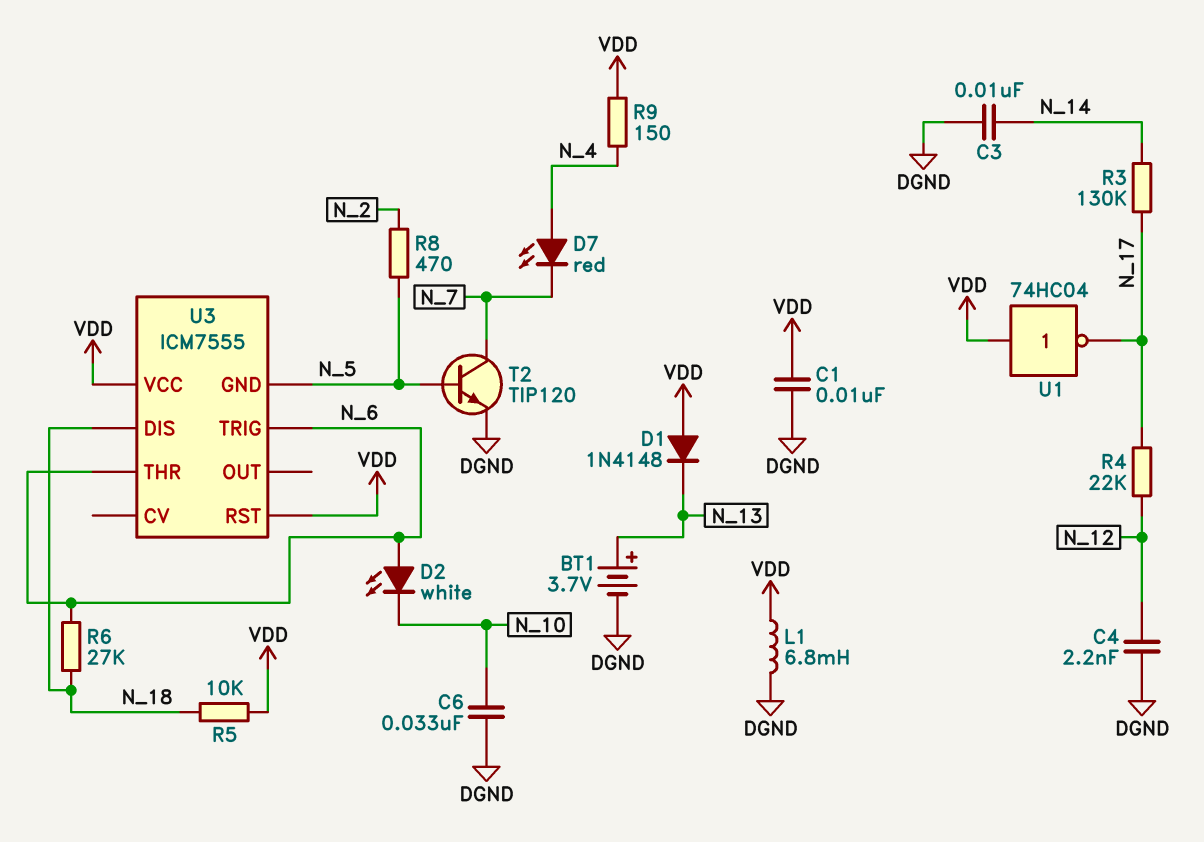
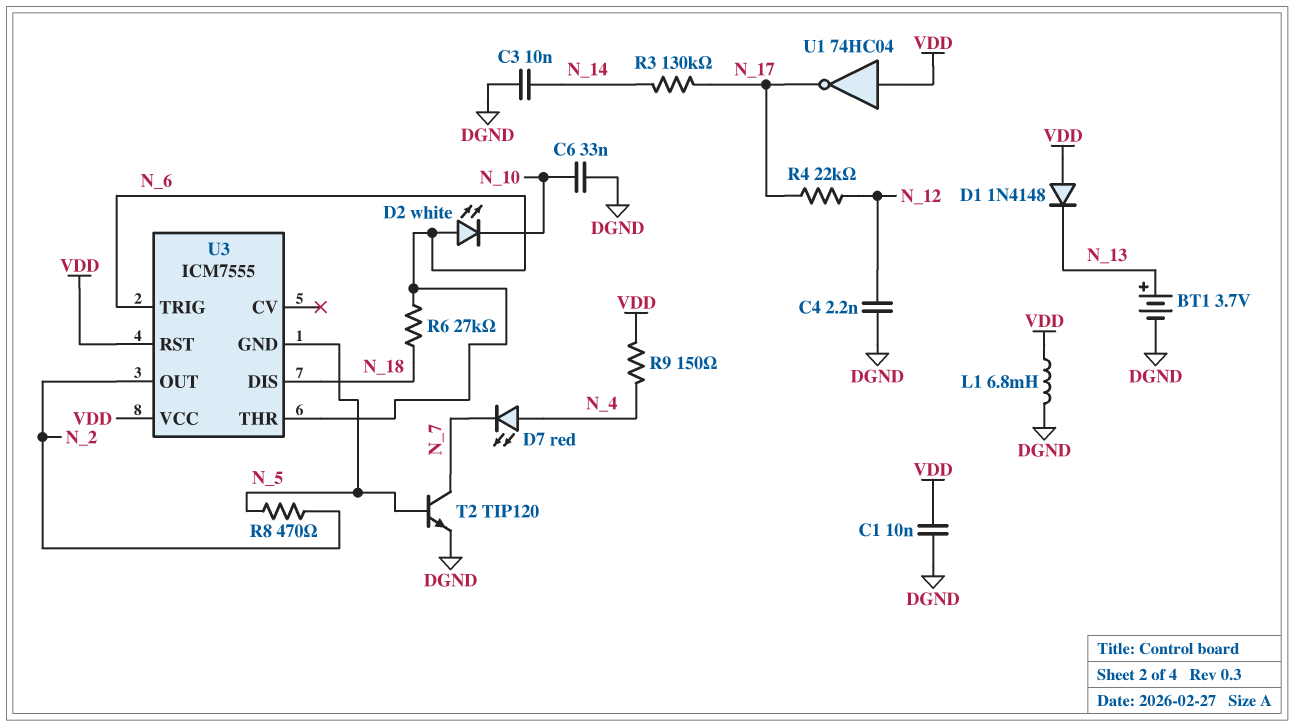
R5: 10k (N_18, VDD) -> none
U3 pin OUT: none -> N_2

